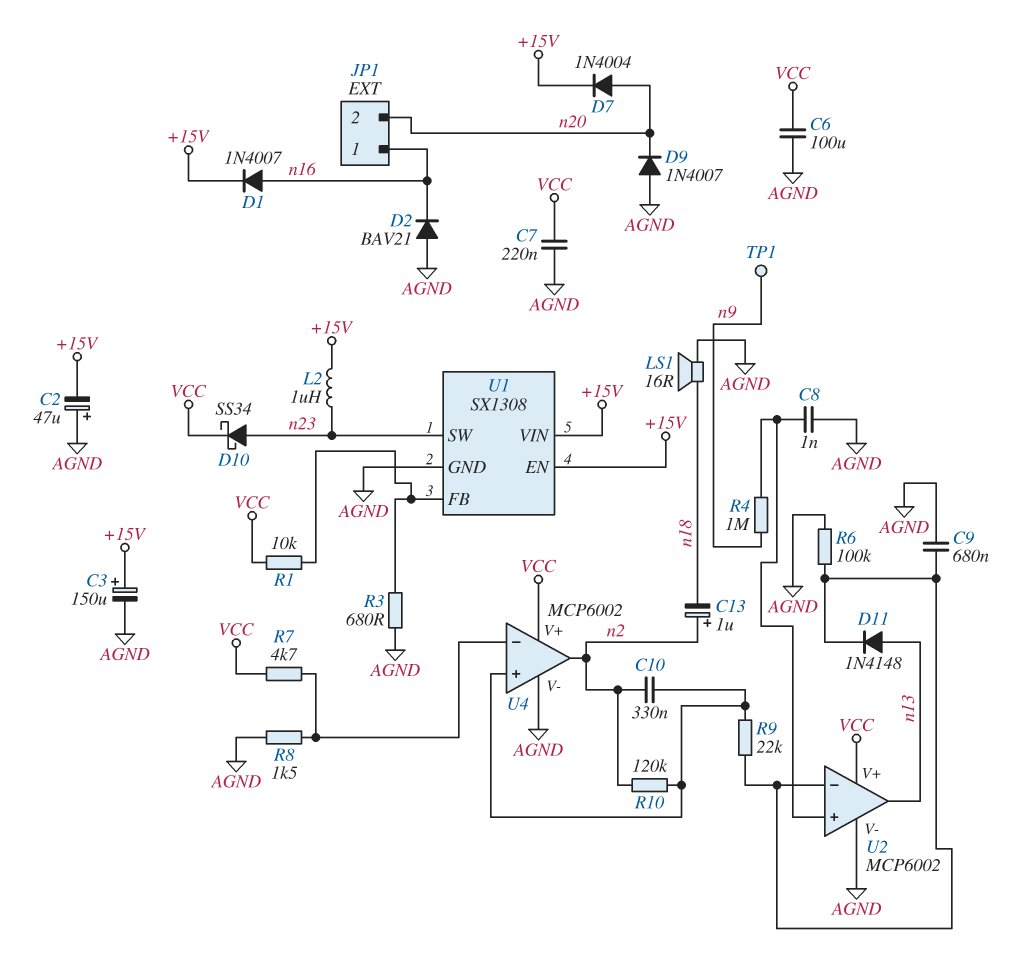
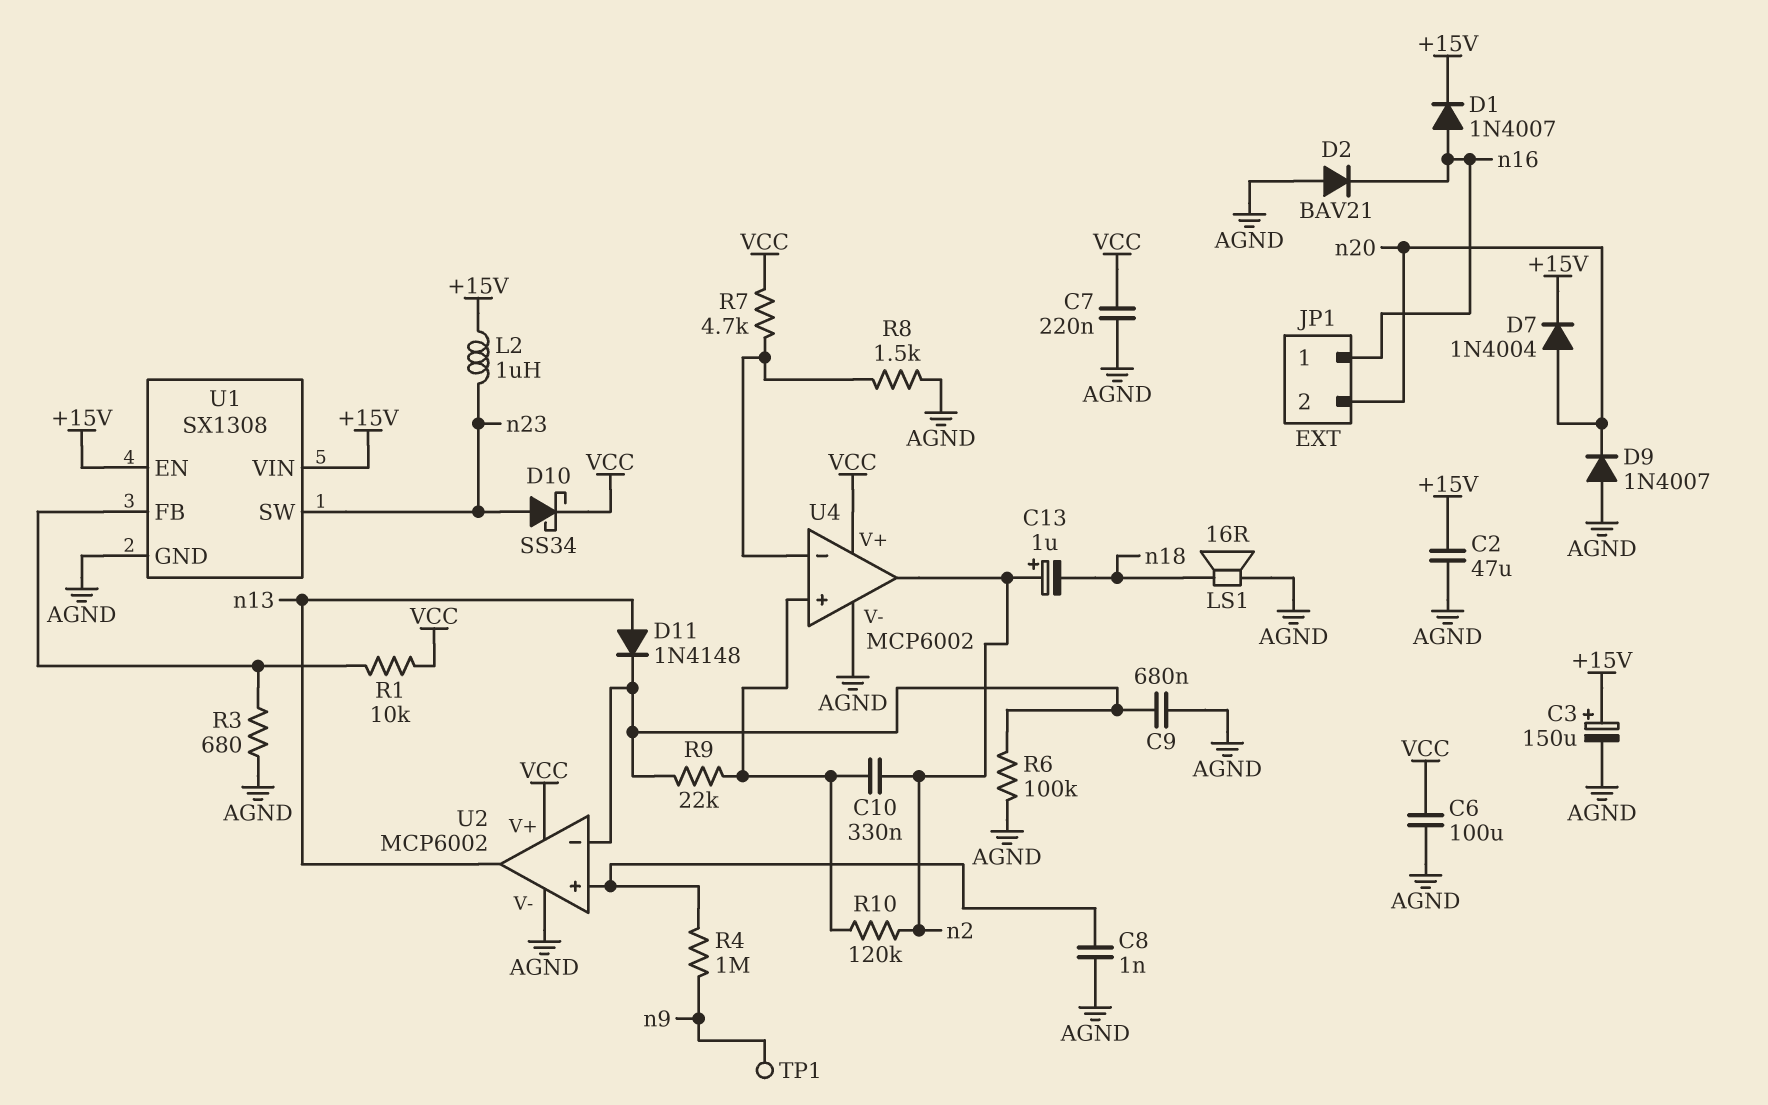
C2: 47uF (plus AGND, minus +15V) -> 47uF (+15V, AGND)

